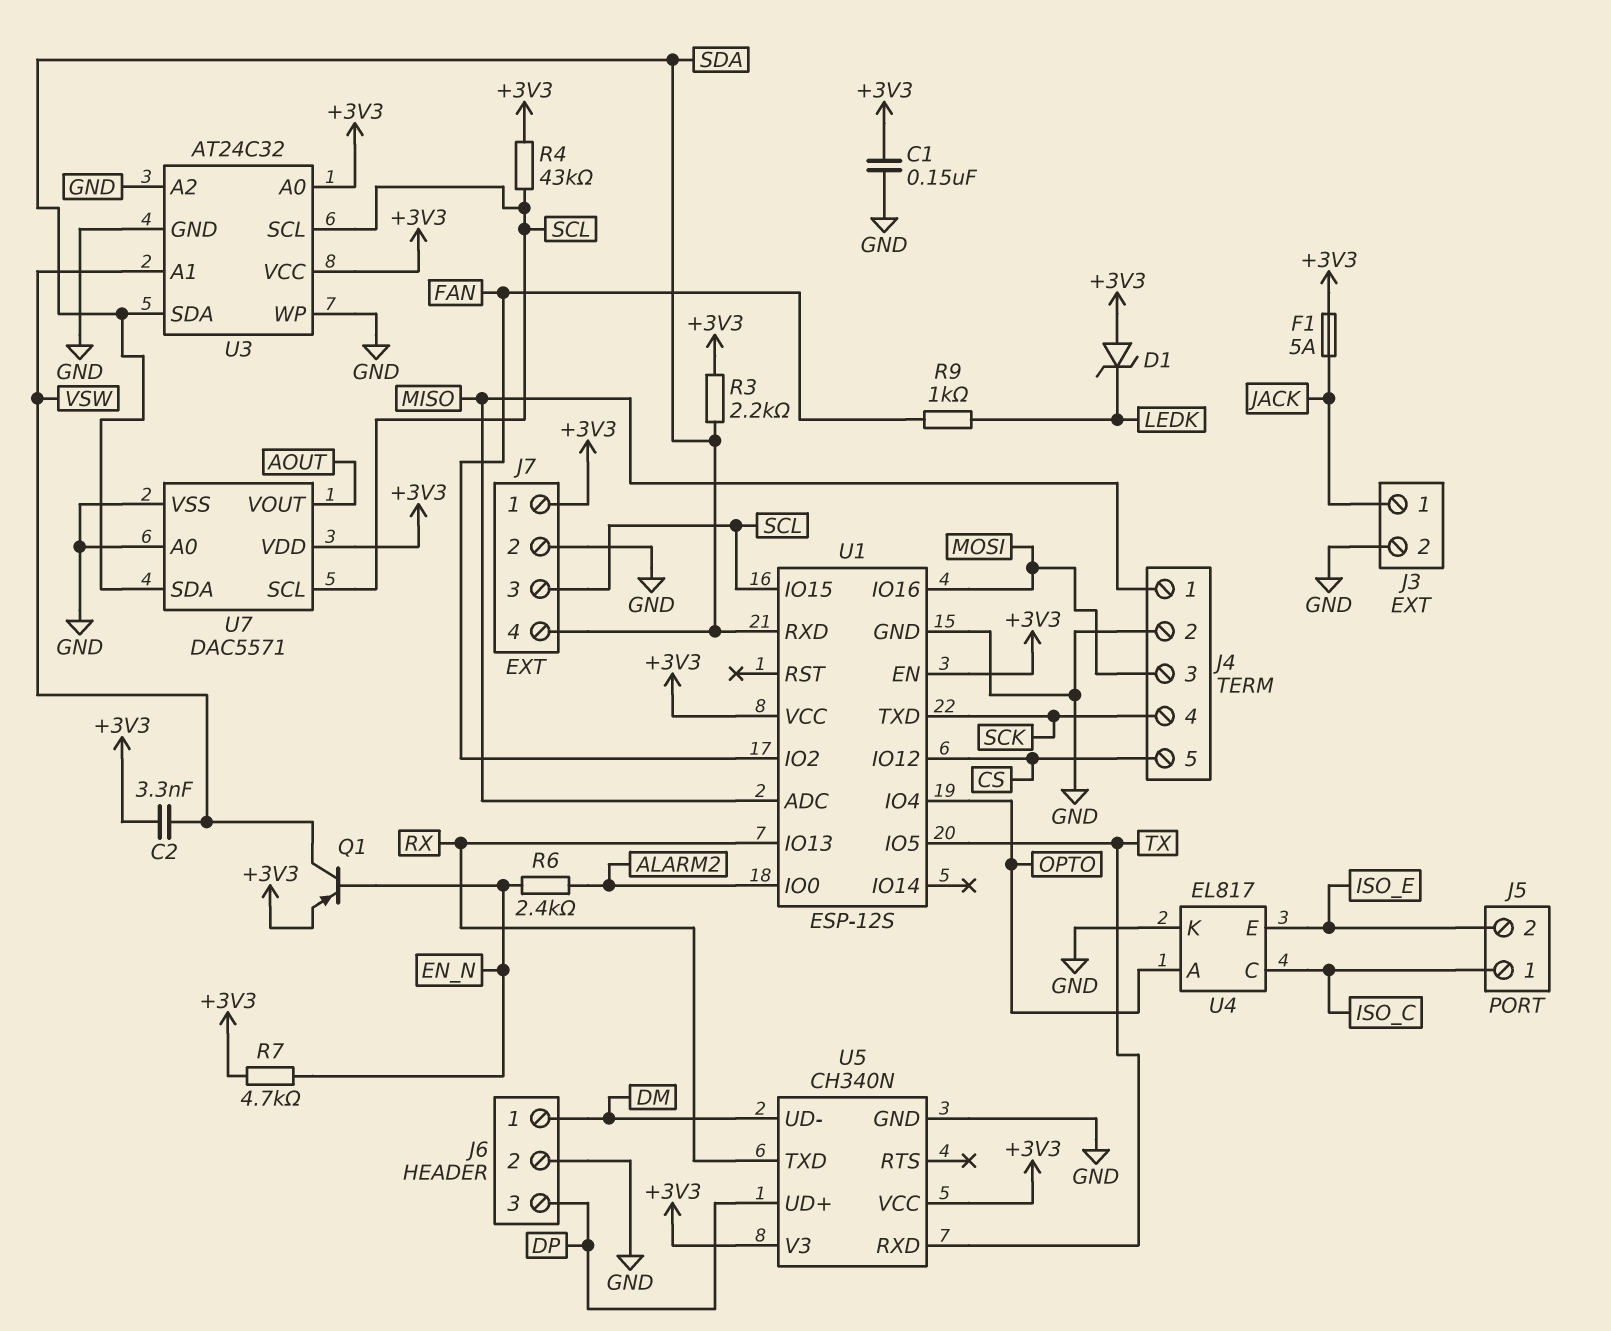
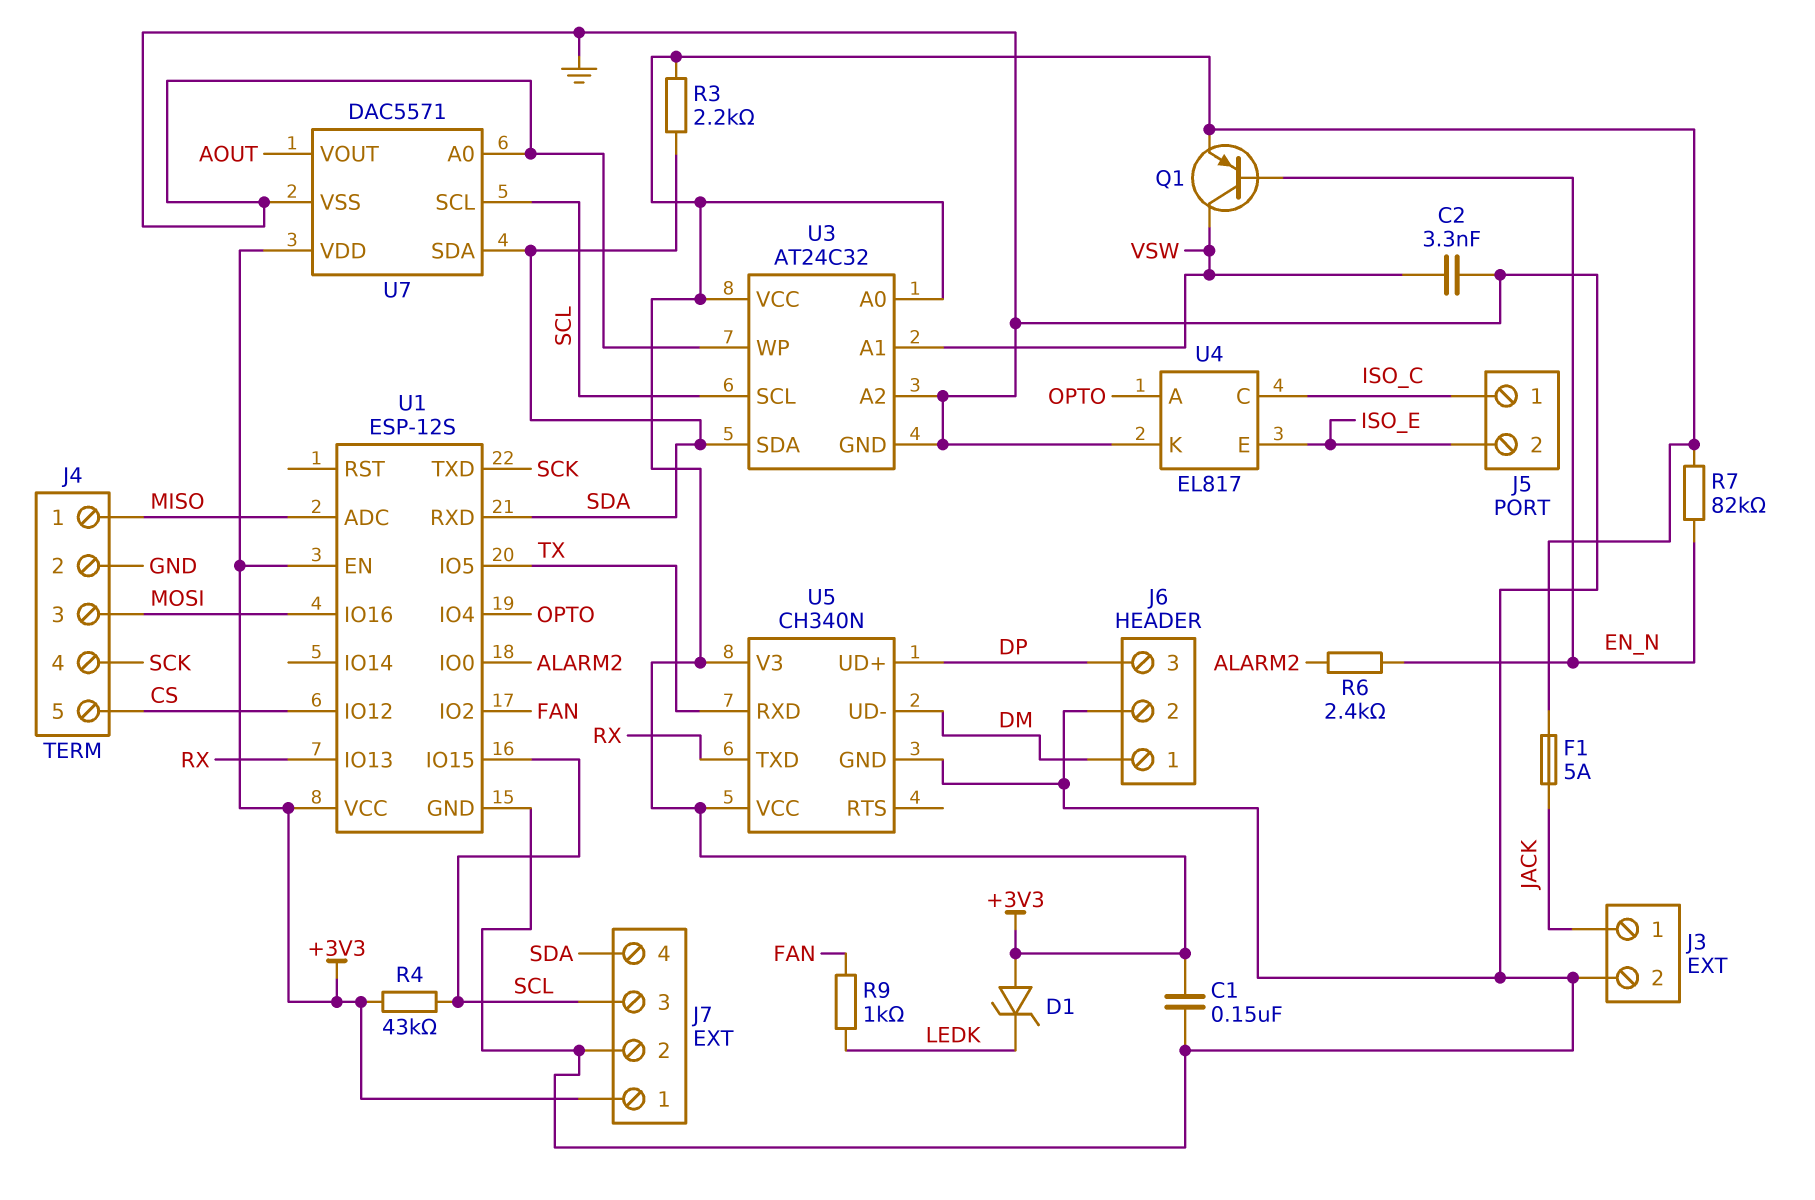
C2: 3.3nF (+3V3, VSW) -> 3.3nF (GND, VSW)
R7: 4.7k (+3V3, EN_N) -> 82k (+3V3, EN_N)

